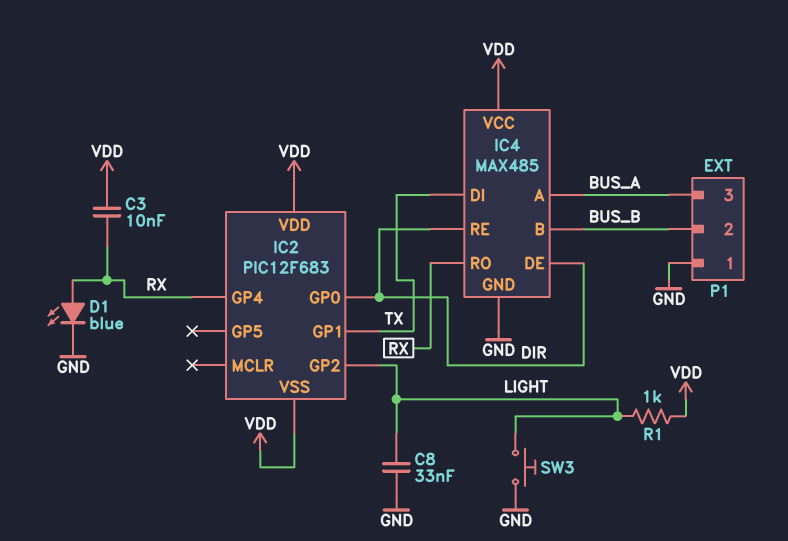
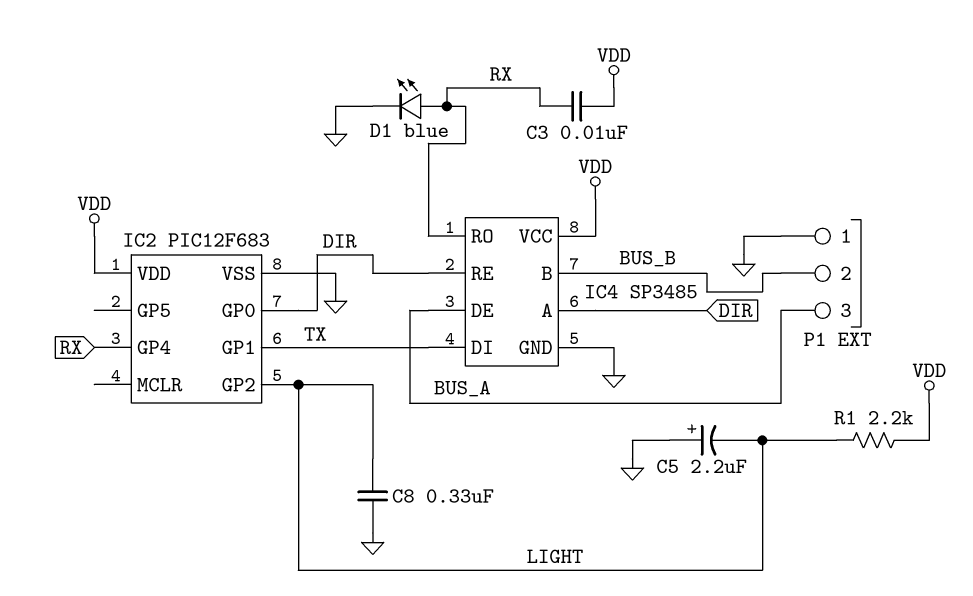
C5: none -> 2.2uF (plus GND, minus LIGHT)
C8: 33nF (GND, LIGHT) -> 330nF (GND, LIGHT)
IC2 pin VSS: VDD -> GND
IC4: MAX485 -> SP3485
IC4 pin A: BUS_A -> DIR
IC4 pin DE: DIR -> BUS_A
R1: 1k (LIGHT, VDD) -> 2.2k (LIGHT, VDD)
SW3: button (GND, LIGHT) -> none

